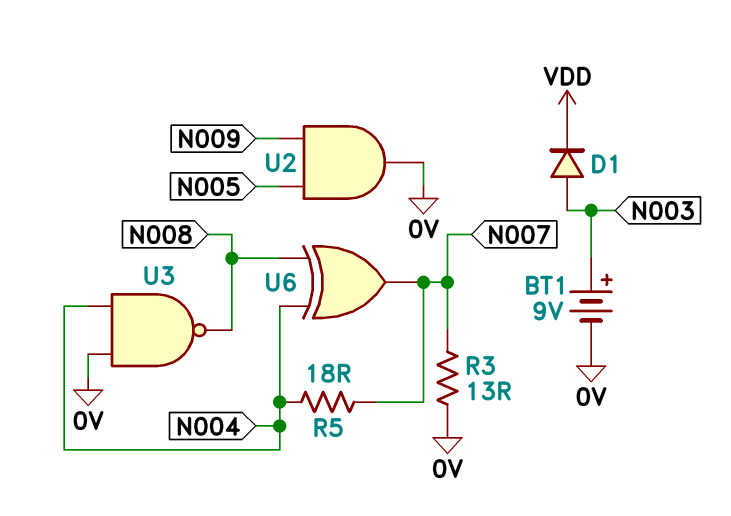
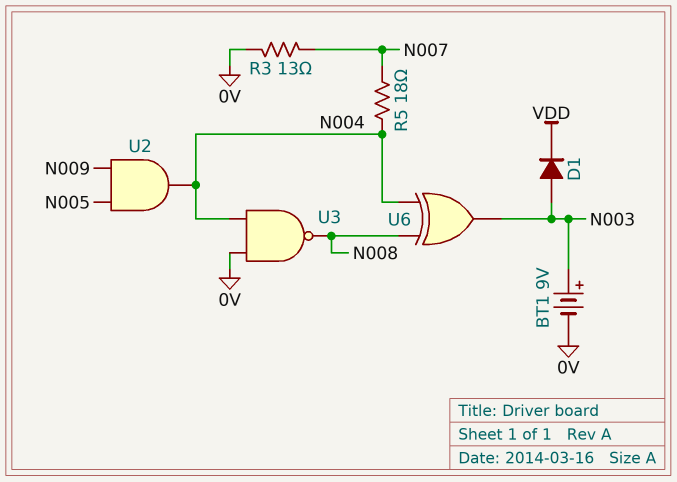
U2: AND (in N005, in N009, out 0V) -> AND (in N005, in N009, out N004)
U6: XOR (in N004, in N008, out N007) -> XOR (in N004, in N008, out N003)

